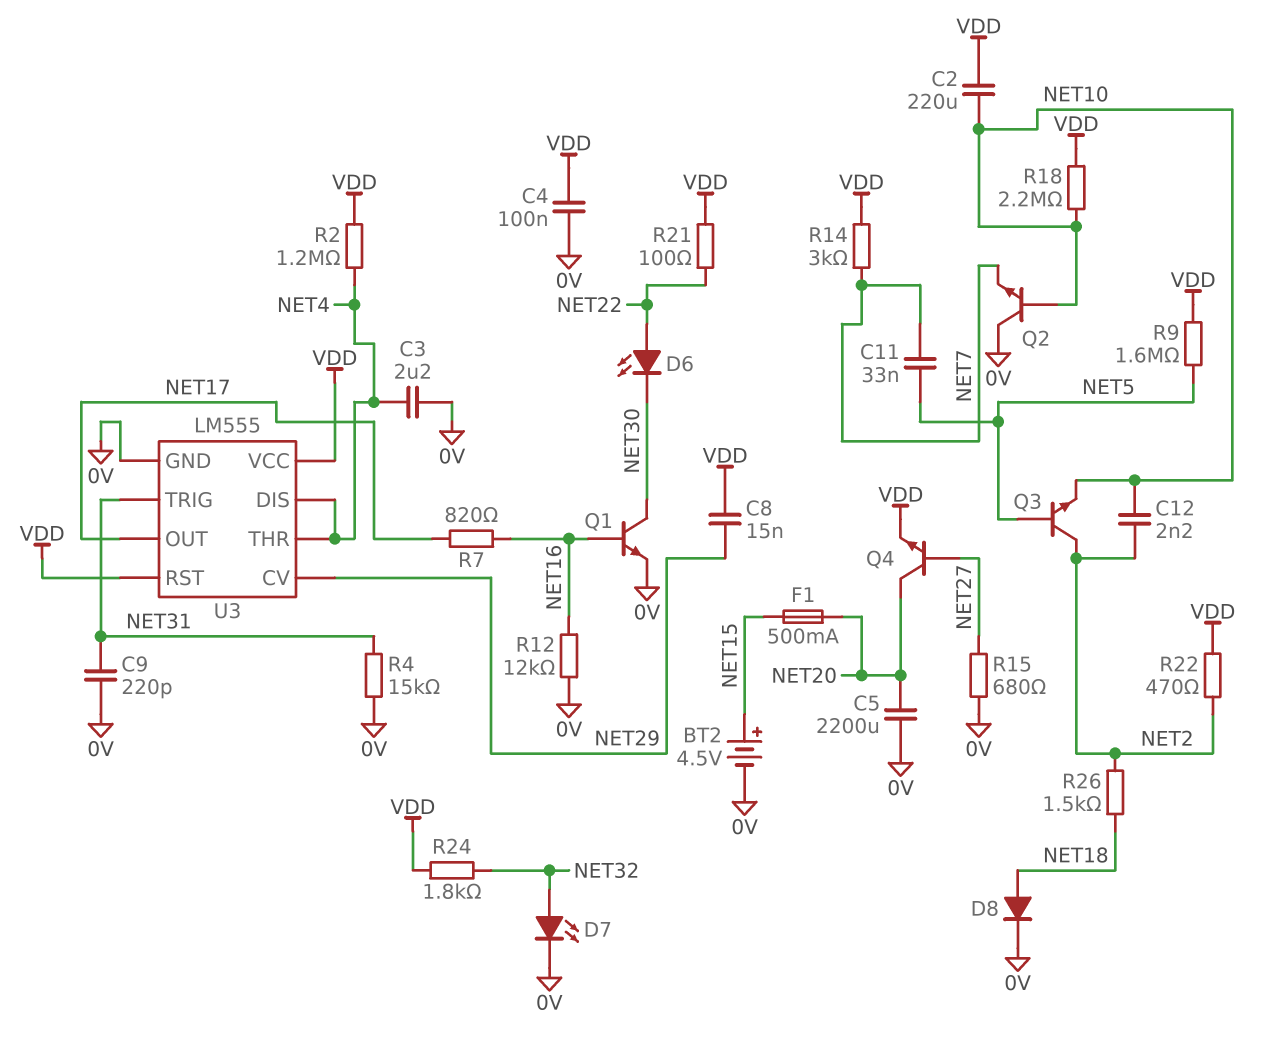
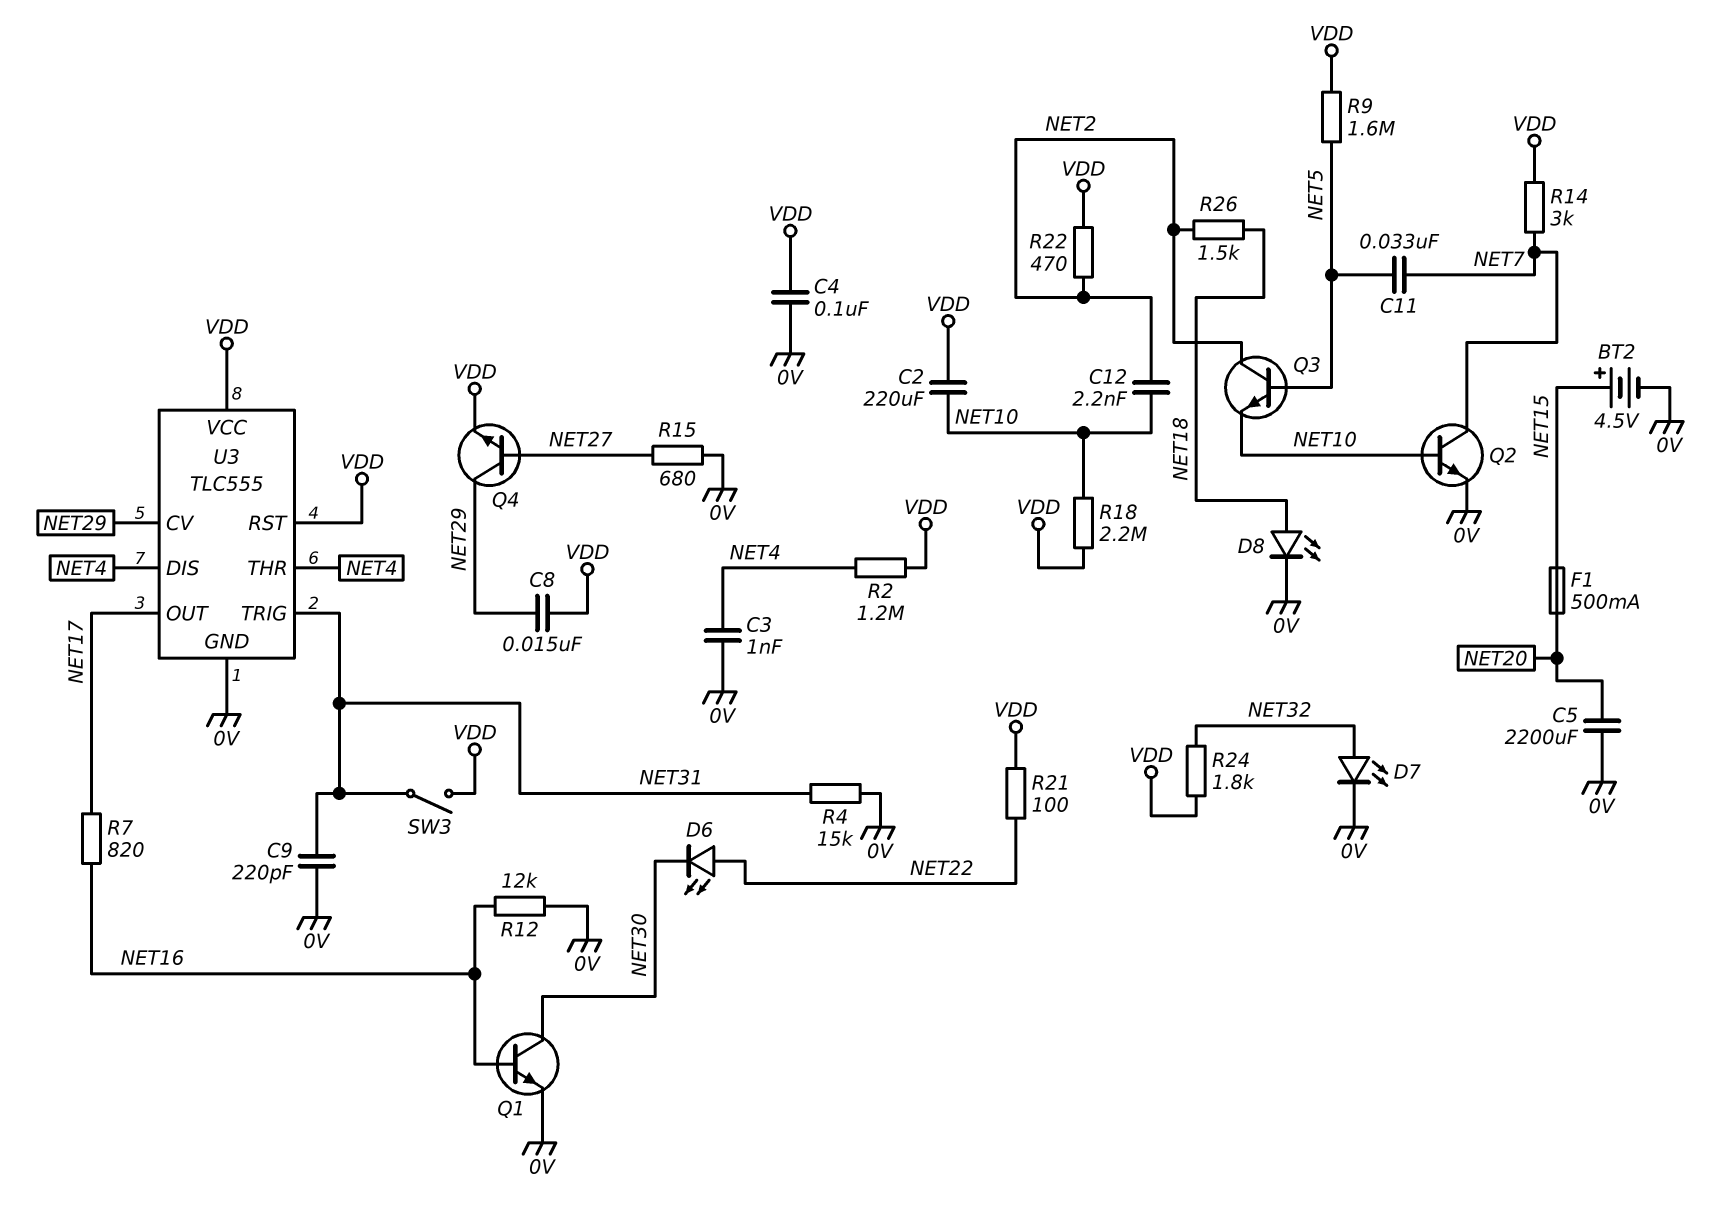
C3: 2.2uF (0V, NET4) -> 1nF (0V, NET4)
D8: diode (A NET18, K 0V) -> LED (A NET18, K 0V)
Q2: NPN (B NET10, C 0V, E NET7) -> NPN (B NET10, C NET7, E 0V)
Q4: NPN (B NET27, C NET20, E VDD) -> NPN (B NET27, C NET29, E VDD)
SW3: none -> switch (NET31, VDD)
U3: LM555 -> TLC555

